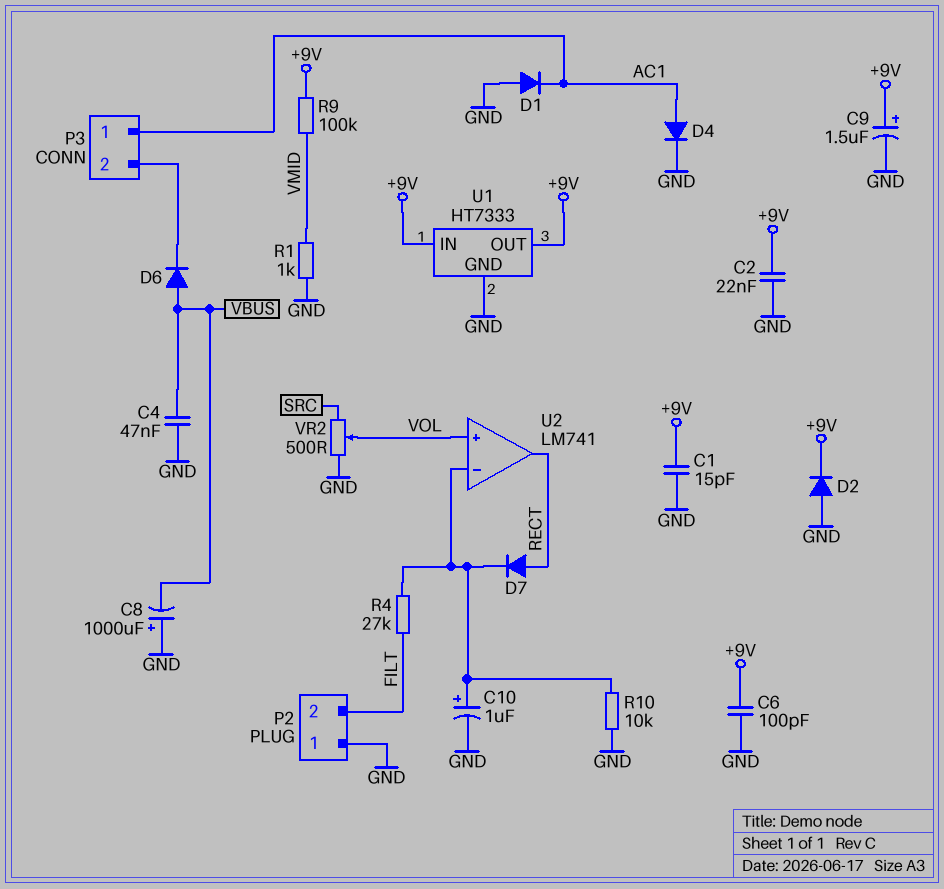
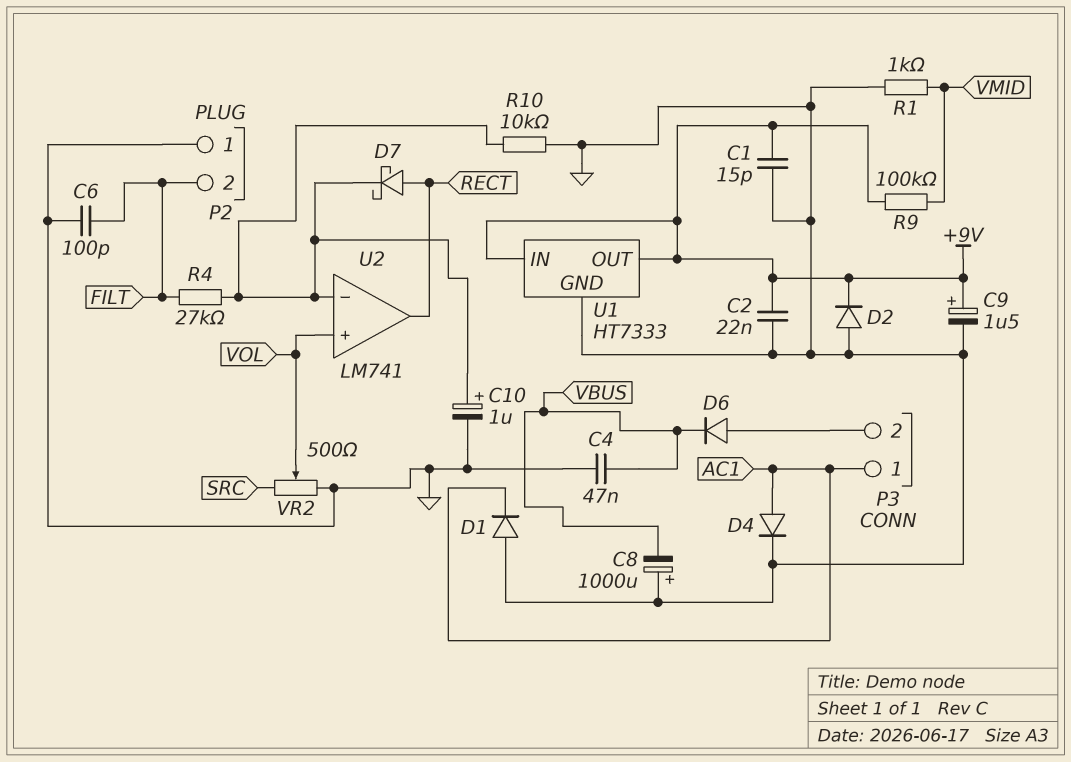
C6: 100pF (+9V, GND) -> 100pF (FILT, GND)
D6: diode (A VBUS, K P3/2) -> diode (A P3/2, K VBUS)
D7: diode (A RECT, K U2/in-) -> schottky (A RECT, K U2/in-)

